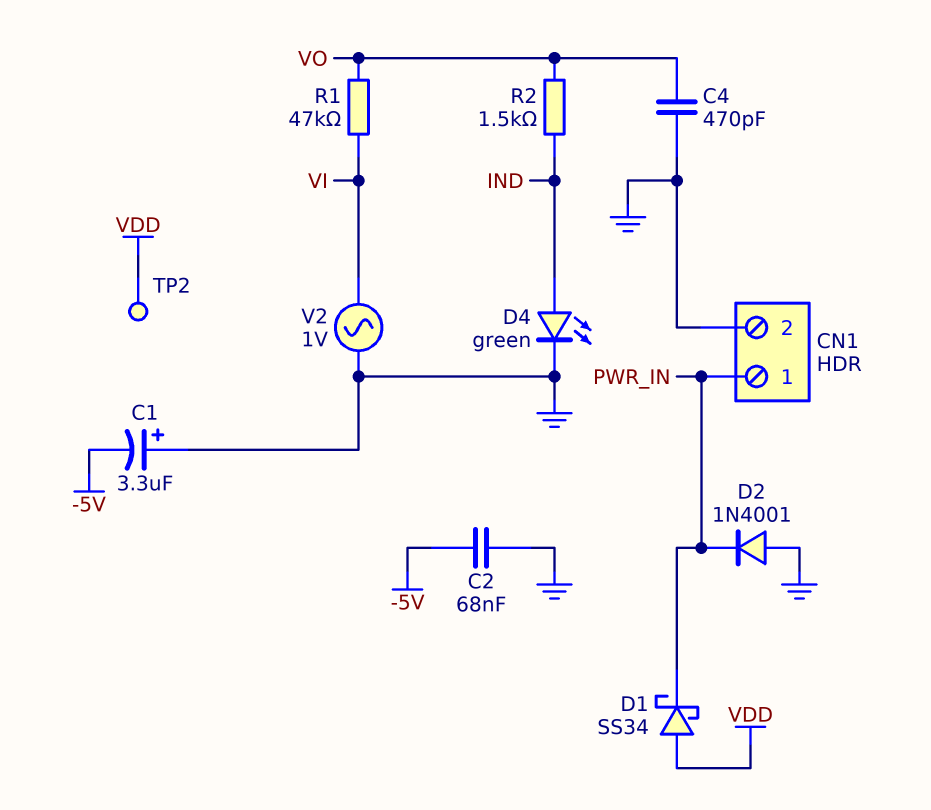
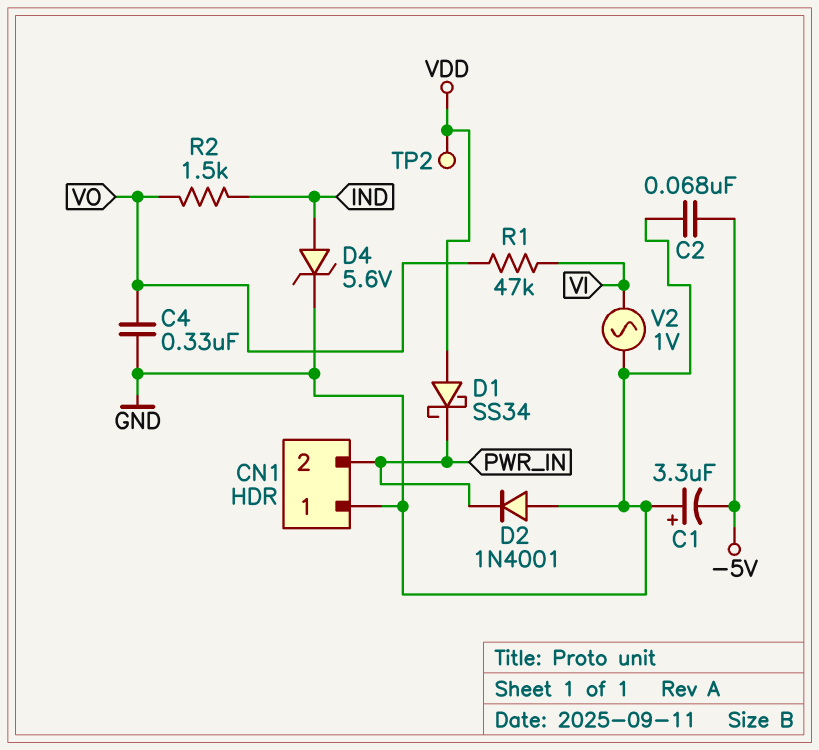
C4: 470pF (GND, VO) -> 330nF (GND, VO)
CN1 pin 1: PWR_IN -> GND
CN1 pin 2: GND -> PWR_IN
D4: LED green (A IND, K GND) -> zener 5.6V (A IND, K GND)

